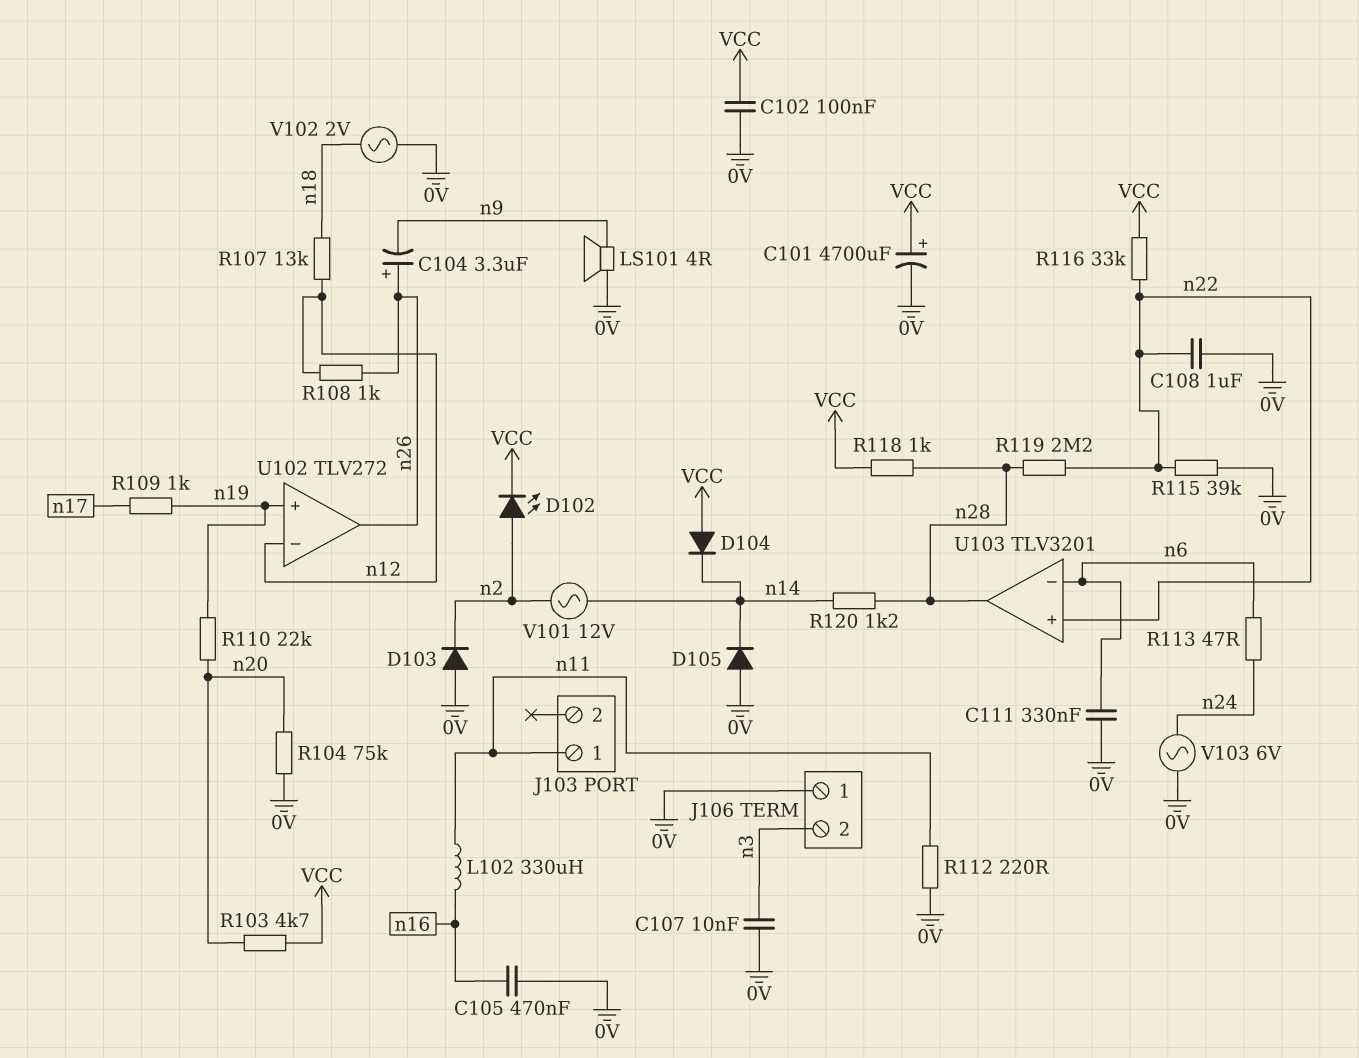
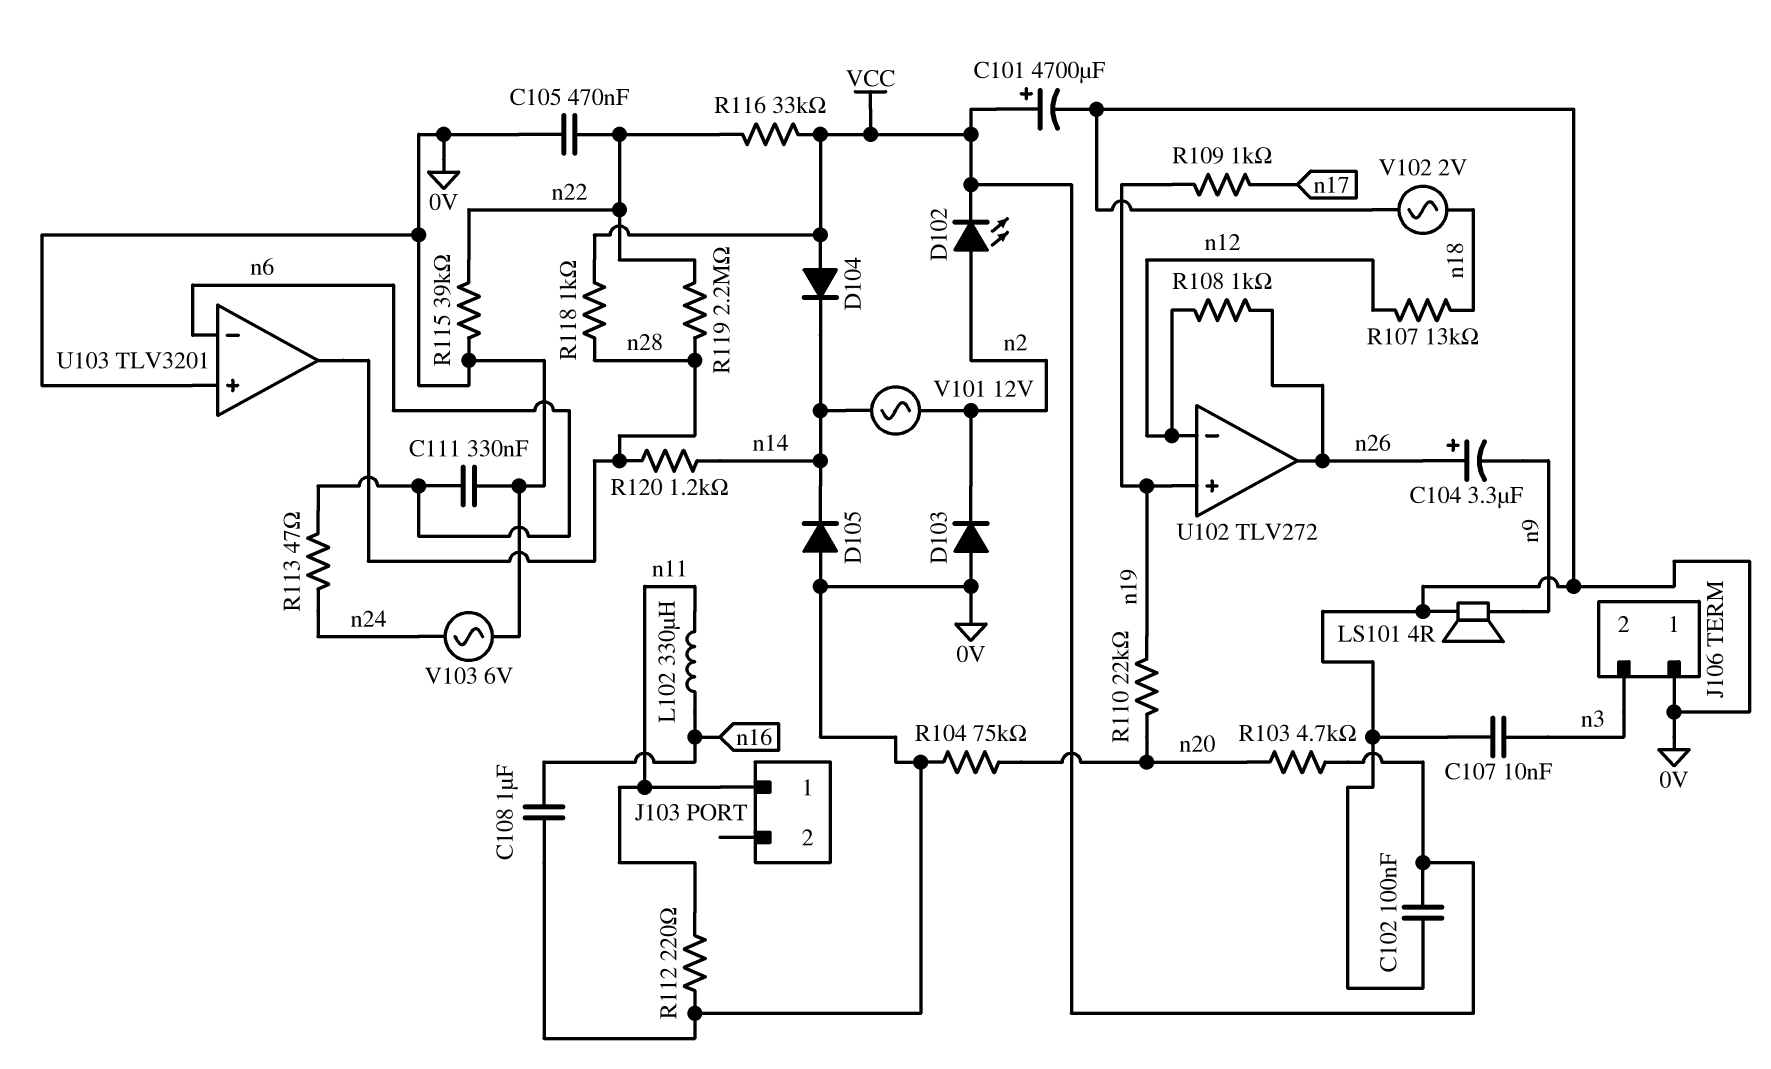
C105: 470nF (0V, n16) -> 470nF (0V, n22)
C108: 1uF (0V, n22) -> 1uF (0V, n16)
U103 pin in+: n22 -> 0V

